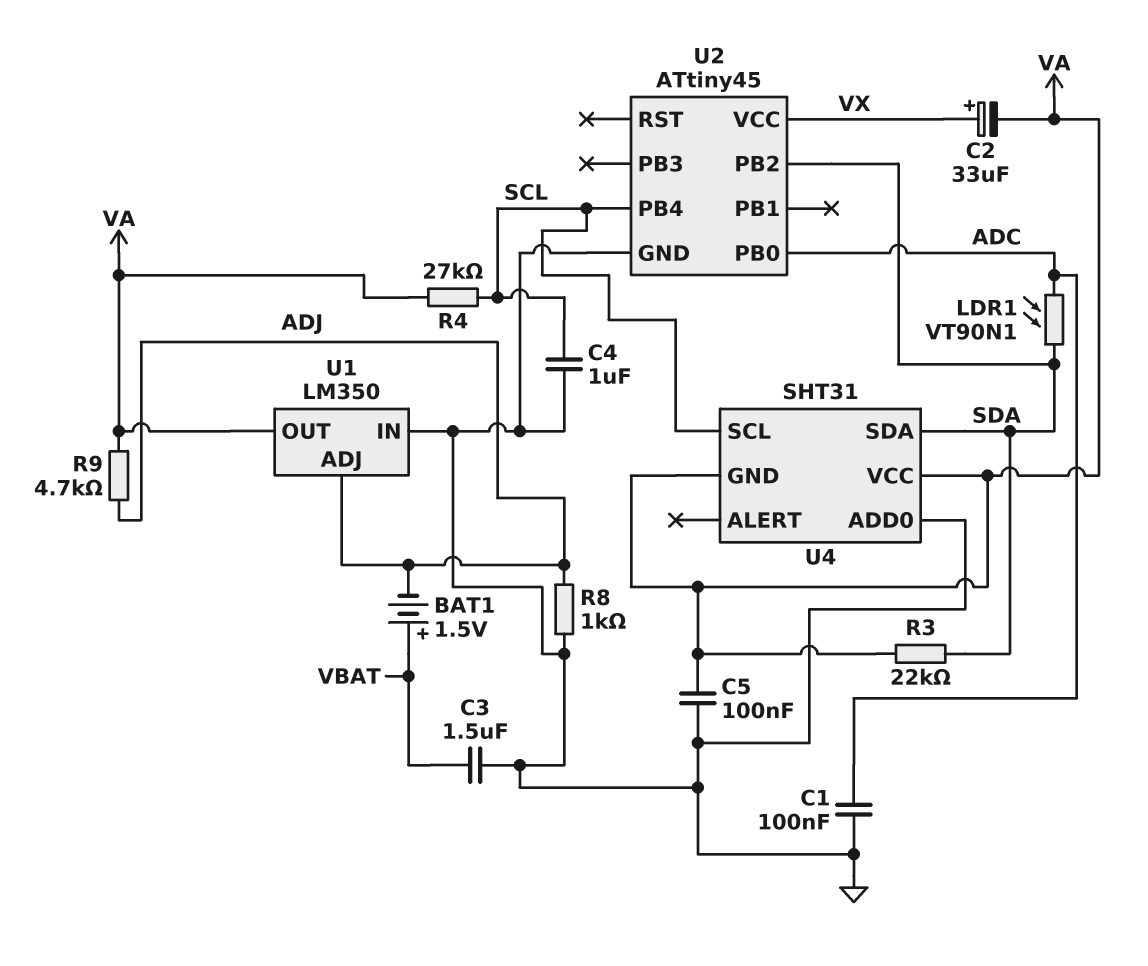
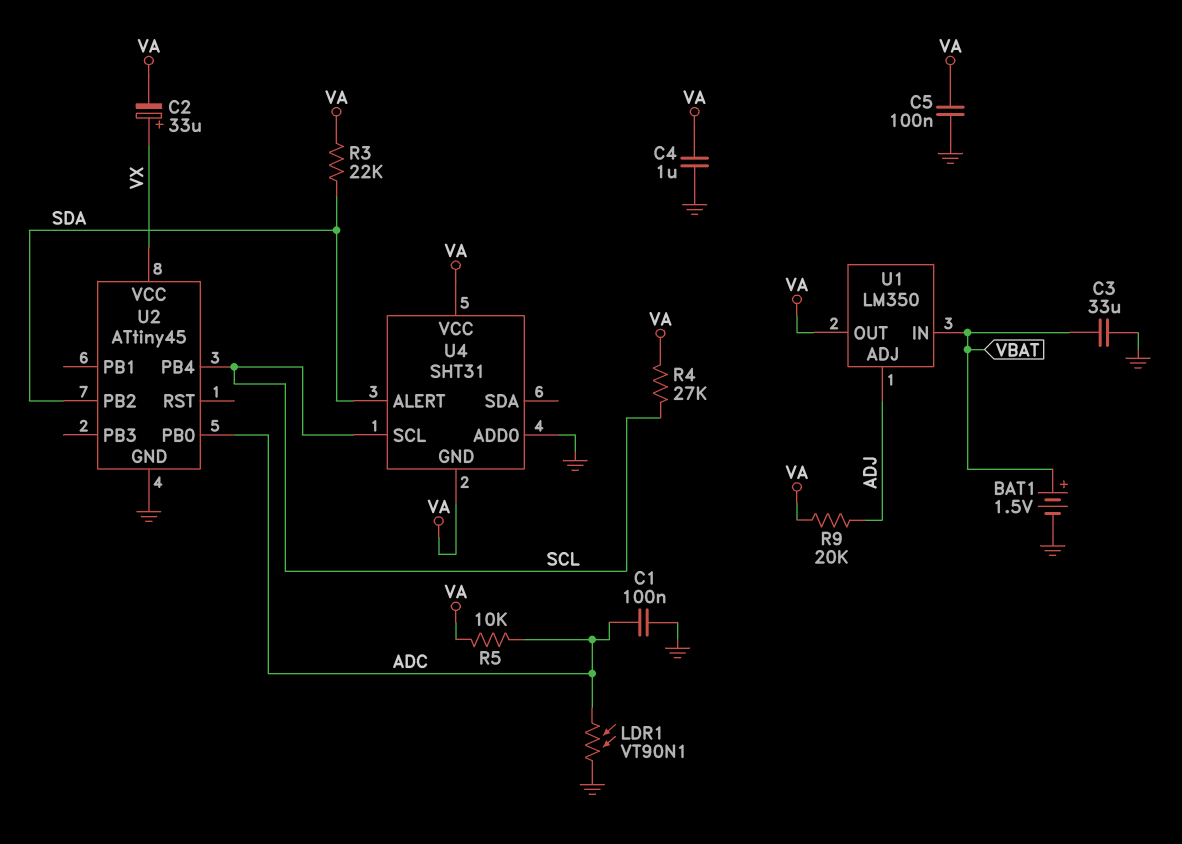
BAT1: 1.5V (plus VBAT, minus ADJ) -> 1.5V (plus VBAT, minus GND)
C3: 1.5uF (GND, VBAT) -> 33uF (GND, VBAT)
C4: 1uF (GND, SCL) -> 1uF (GND, VA)
LDR1: VT90N1 (ADC, SDA) -> VT90N1 (ADC, GND)
R5: none -> 10k (ADC, VA)
R8: 1k (ADJ, GND) -> none
R9: 4.7k (ADJ, VA) -> 20k (ADJ, VA)
U1 pin IN: GND -> VBAT
U4 pin ALERT: none -> SDA
U4 pin SDA: SDA -> none

